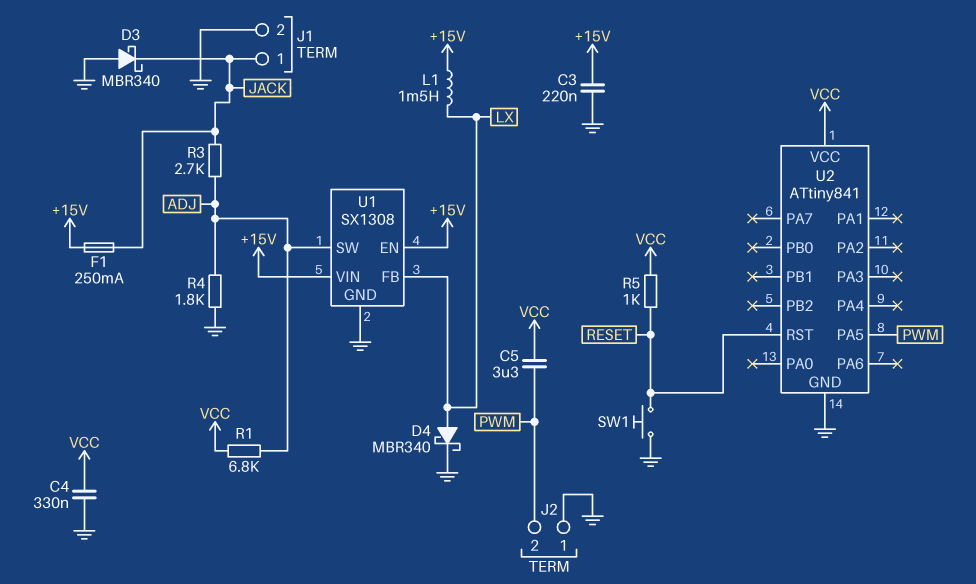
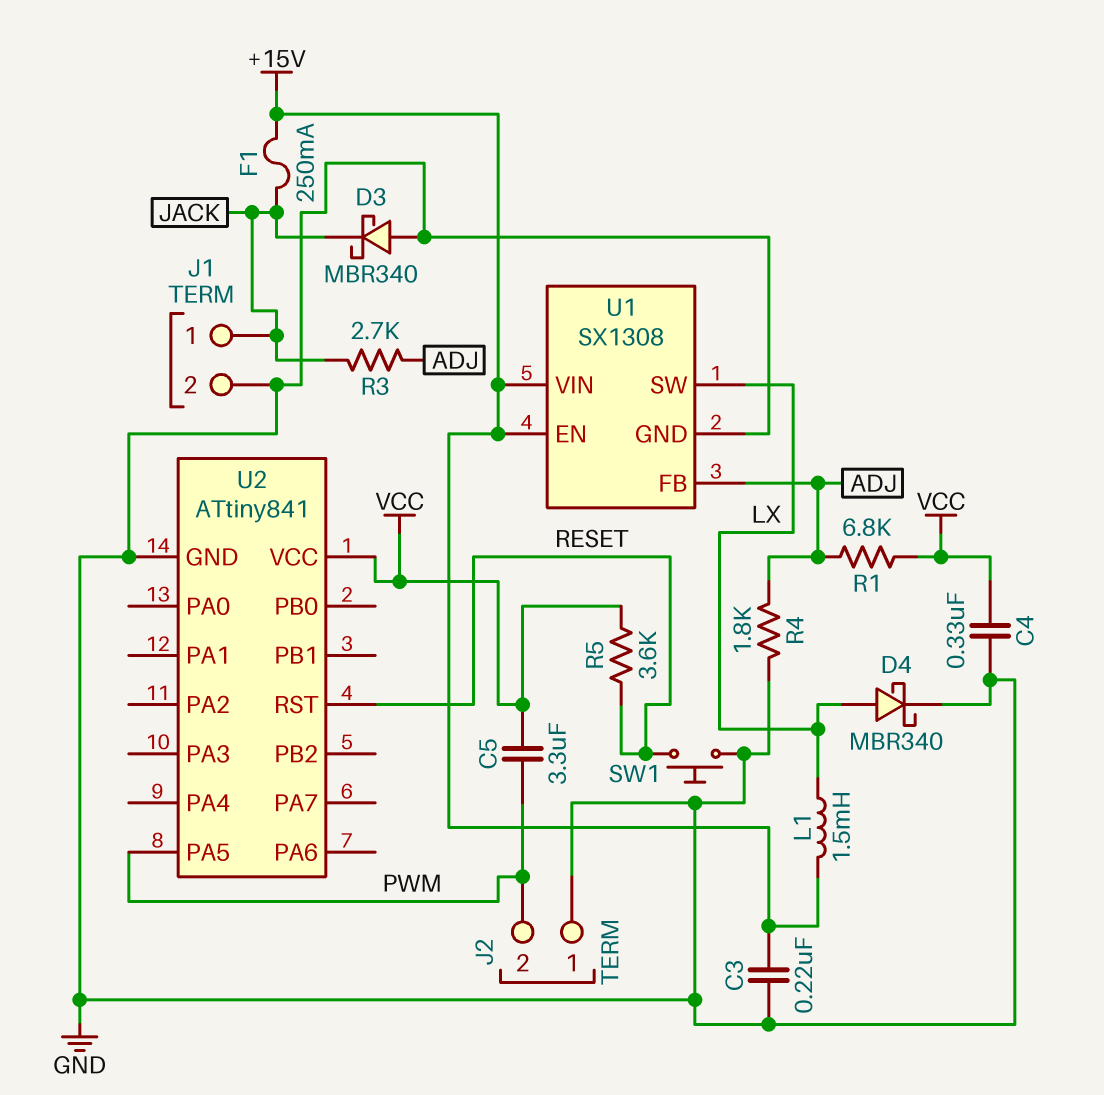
R5: 1k (RESET, VCC) -> 3.6k (RESET, VCC)
U1 pin FB: LX -> ADJ
U1 pin SW: ADJ -> LX

